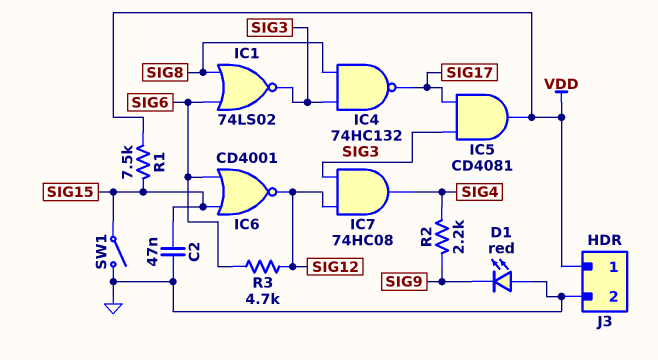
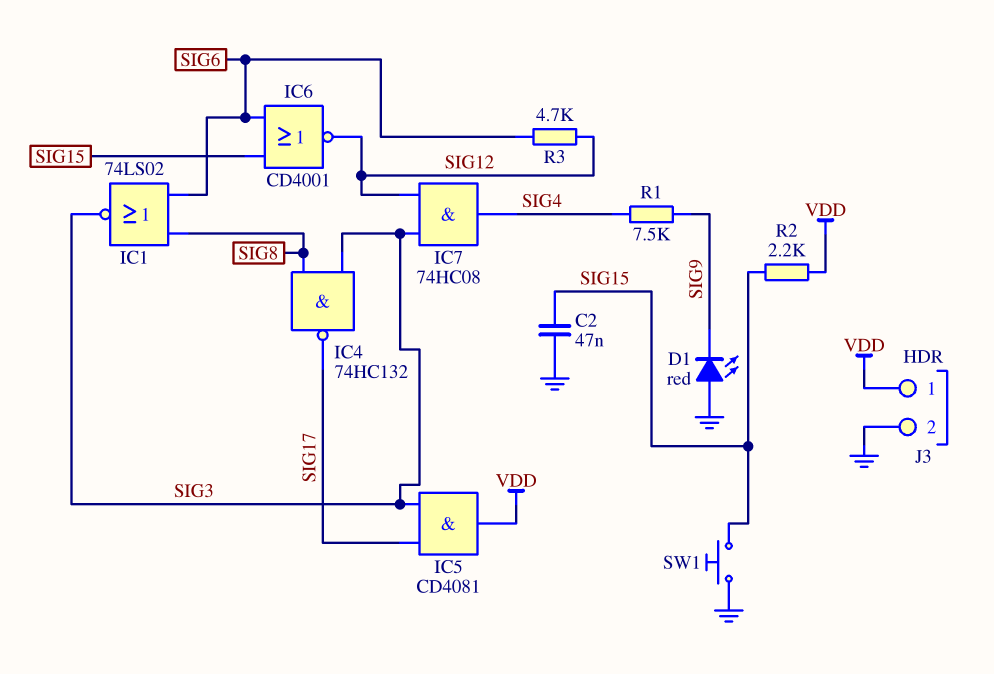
R1: 7.5k (SIG15, VDD) -> 7.5k (SIG4, SIG9)
R2: 2.2k (SIG4, SIG9) -> 2.2k (SIG15, VDD)
SW1: switch (GND, SIG15) -> button (GND, SIG15)

